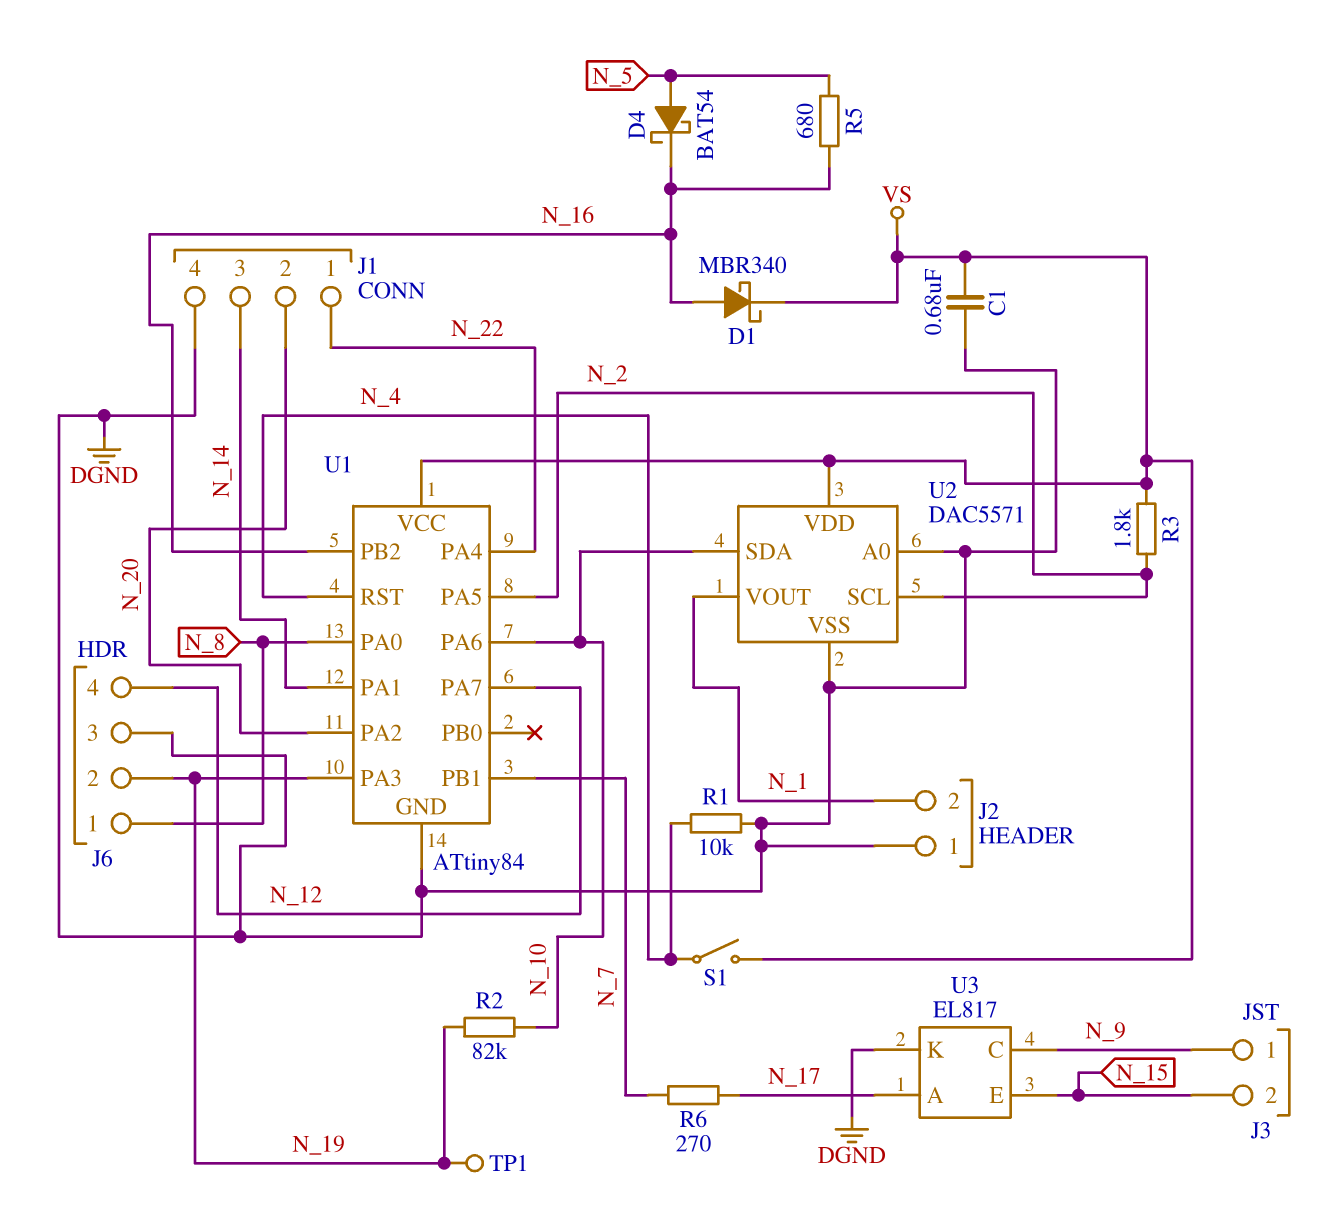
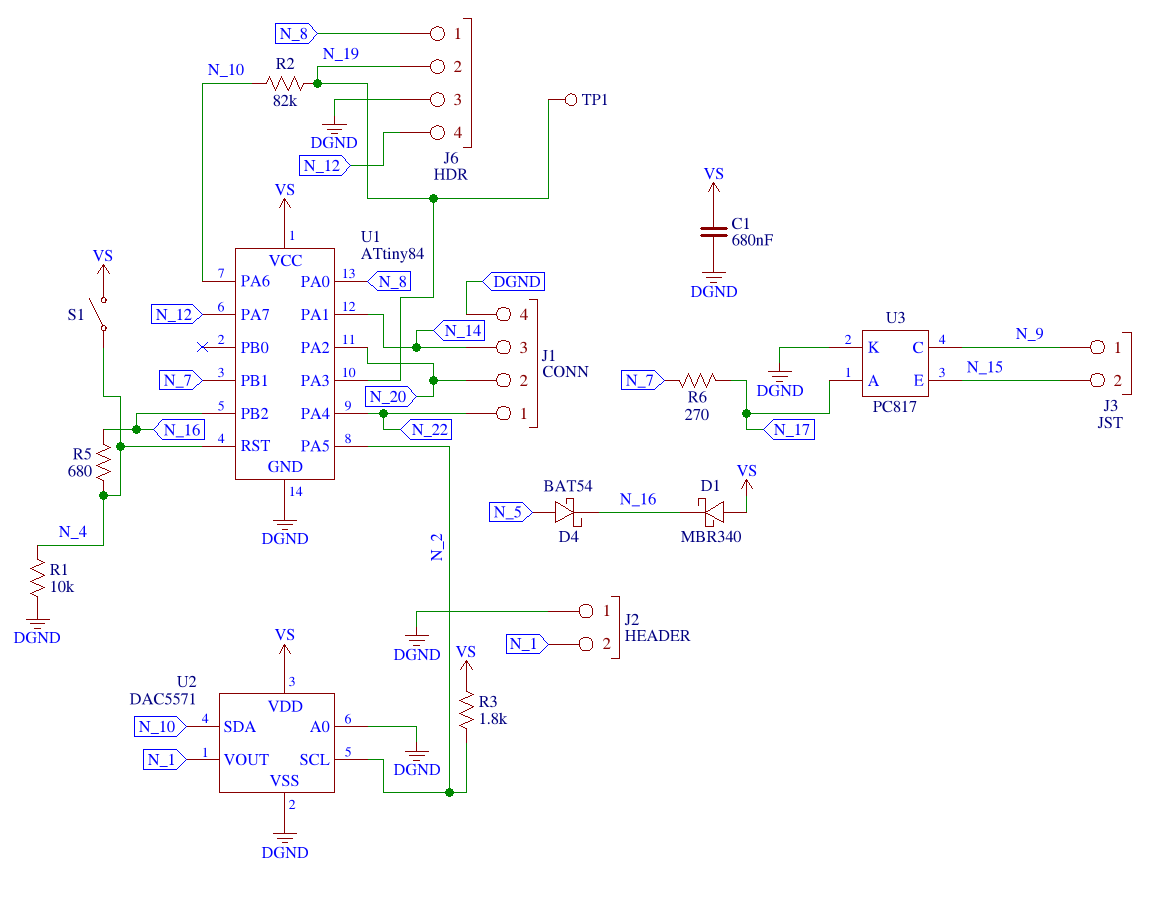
D1: schottky MBR340 (A N_16, K VS) -> schottky MBR340 (A VS, K N_16)
R5: 680 (N_5, N_16) -> 680 (N_4, N_16)
U3: EL817 -> PC817

